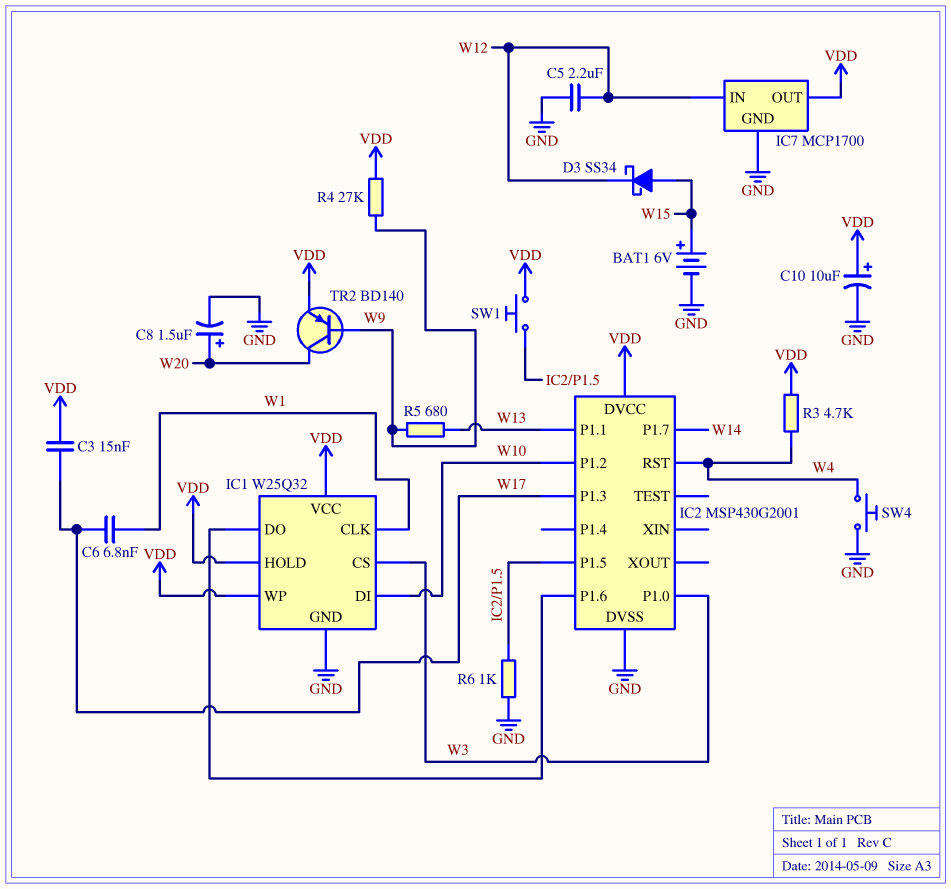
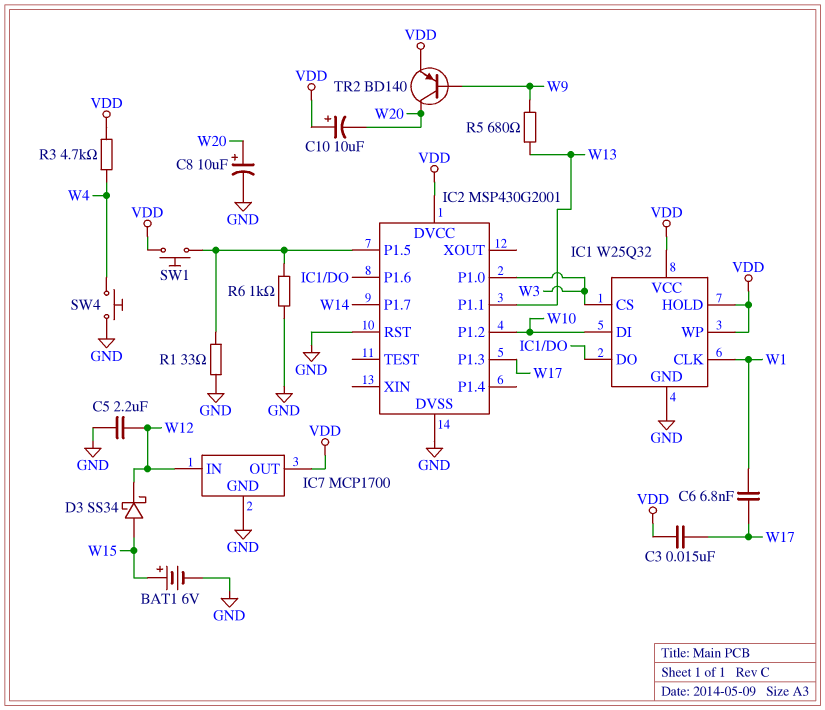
C8: 1.5uF (plus W20, minus GND) -> 10uF (plus W20, minus GND)
C10: 10uF (plus VDD, minus GND) -> 10uF (plus VDD, minus W20)
IC2 pin RST: W4 -> GND
R1: none -> 33 (GND, IC2/P1.5)
R4: 27k (VDD, W9) -> none

